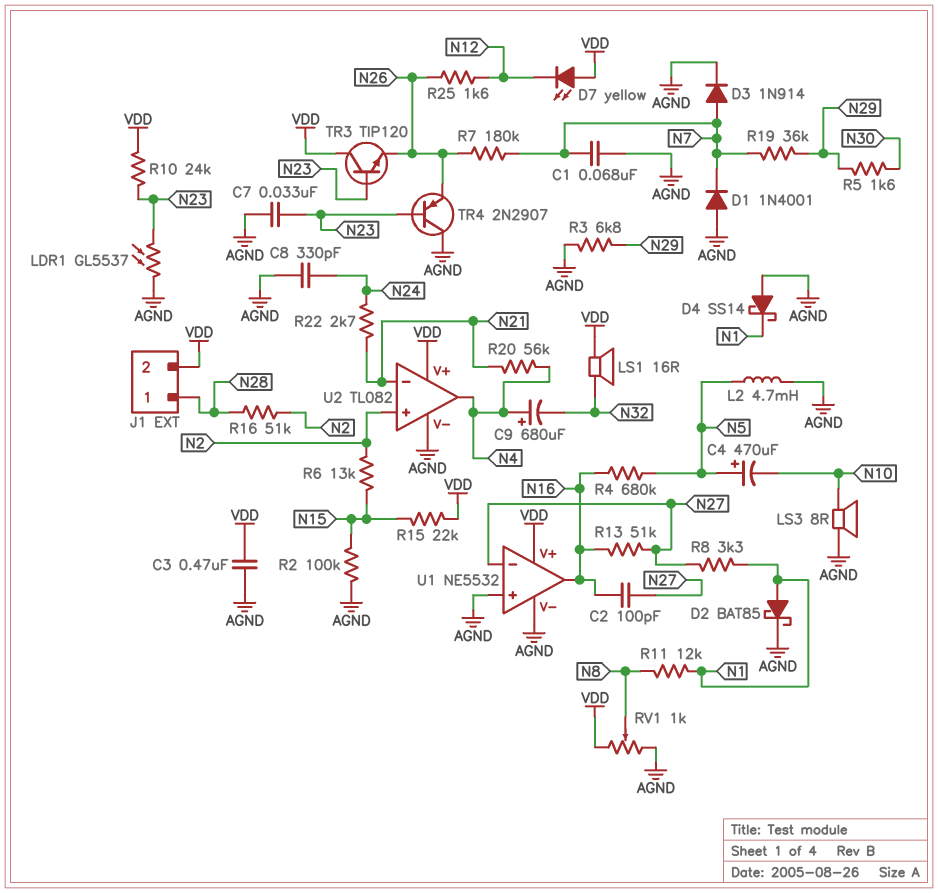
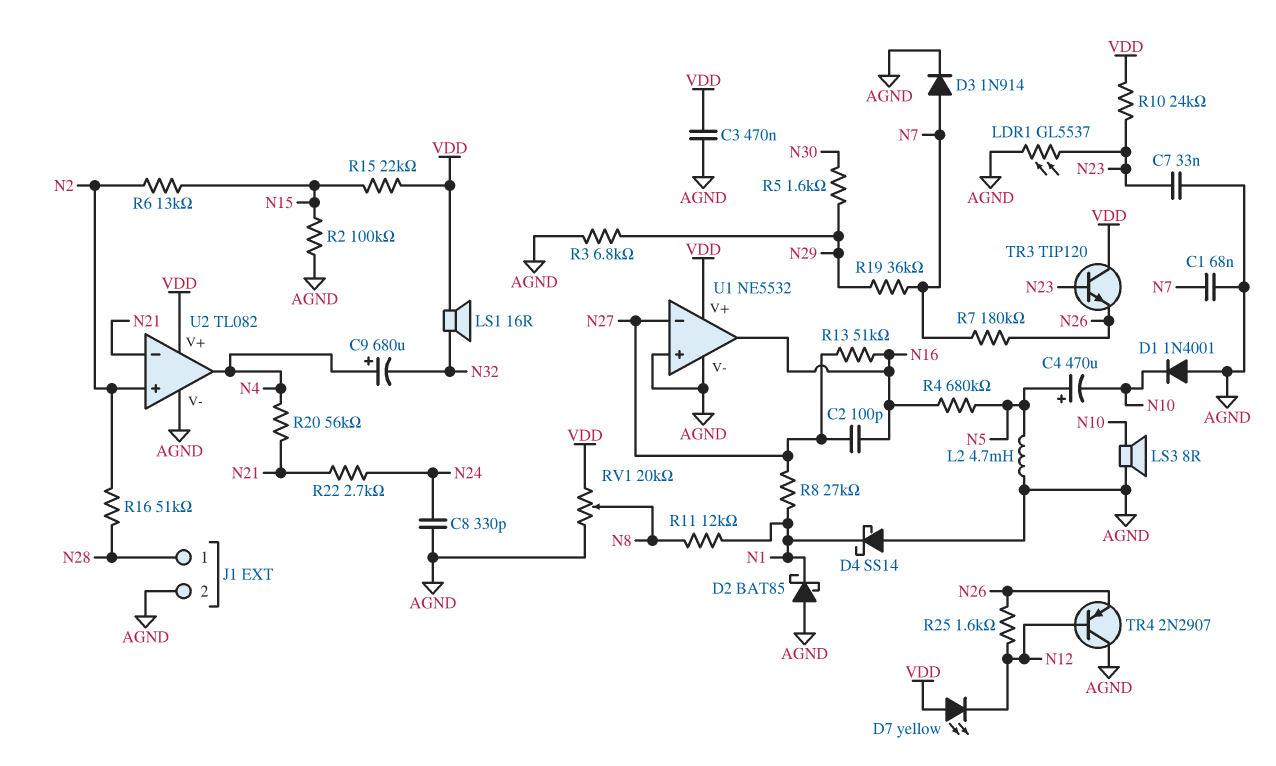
D1: diode 1N4001 (A AGND, K N7) -> diode 1N4001 (A AGND, K N10)
D2: schottky BAT85 (A N1, K AGND) -> schottky BAT85 (A AGND, K N1)
J1 pin 2: VDD -> AGND
R8: 3.3k (N1, N27) -> 27k (N1, N27)
RV1: 1k (AGND, VDD, wiper N8) -> 20k (AGND, VDD, wiper N8)
TR4: PNP 2N2907 (B N23, C AGND, E N26) -> PNP 2N2907 (B N12, C AGND, E N26)

